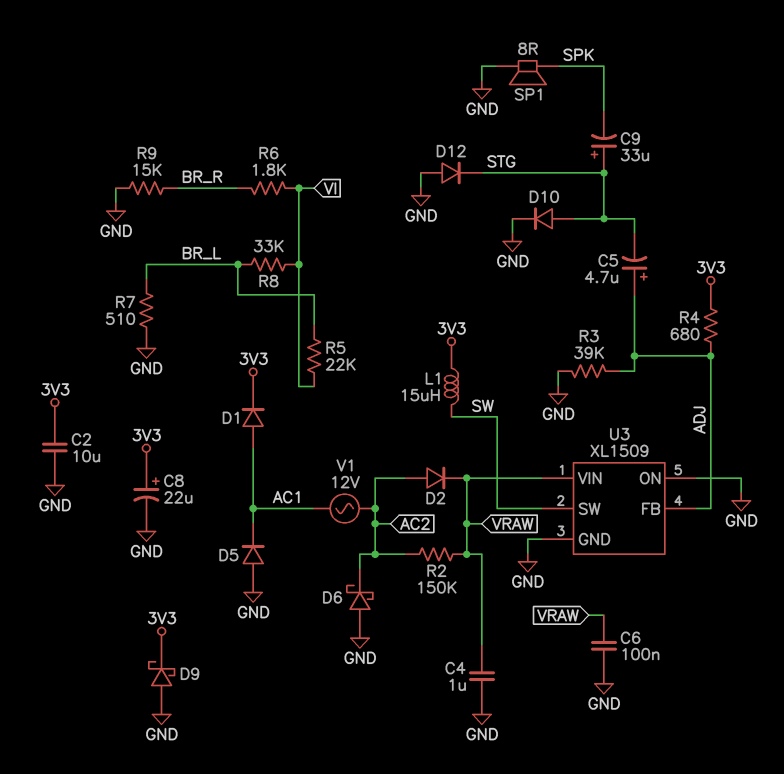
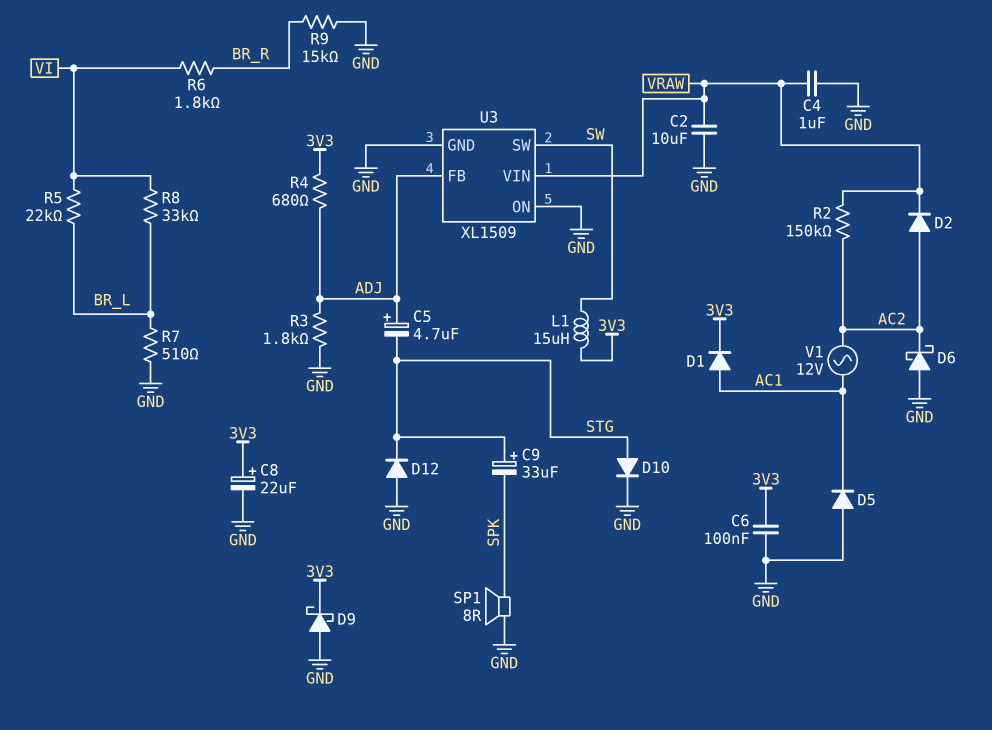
C2: 10uF (3V3, GND) -> 10uF (GND, VRAW)
C6: 100nF (GND, VRAW) -> 100nF (3V3, GND)
R3: 39k (ADJ, GND) -> 1.8k (ADJ, GND)

